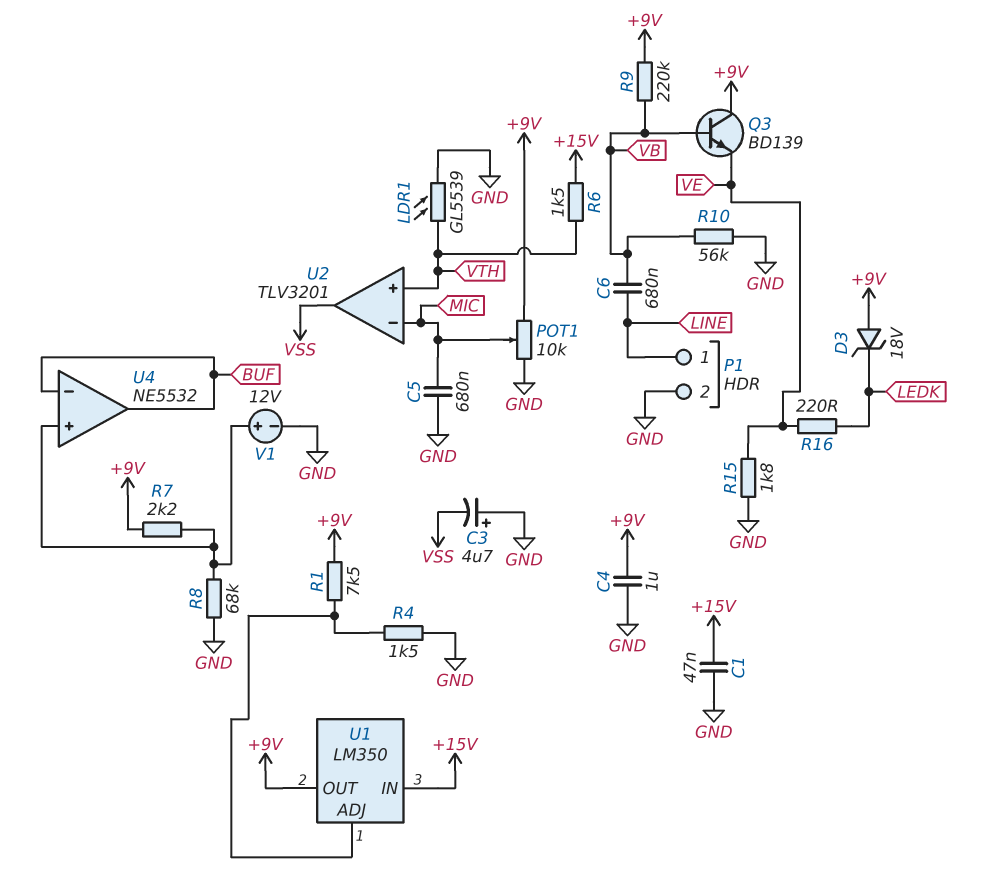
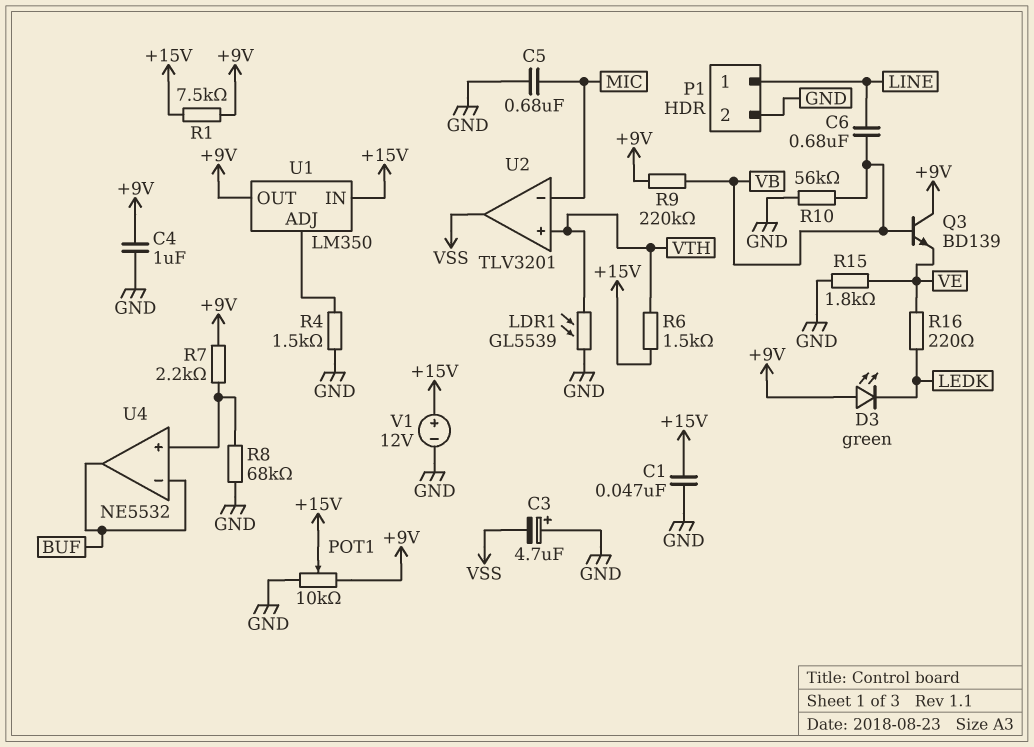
D3: zener 18V (A +9V, K LEDK) -> LED green (A +9V, K LEDK)
POT1: 10k (+9V, GND, wiper MIC) -> 10k (+9V, GND, wiper +15V)
R1: 7.5k (+9V, U1/ADJ) -> 7.5k (+9V, +15V)
V1: 12V (plus U4/in+, minus GND) -> 12V (plus +15V, minus GND)

